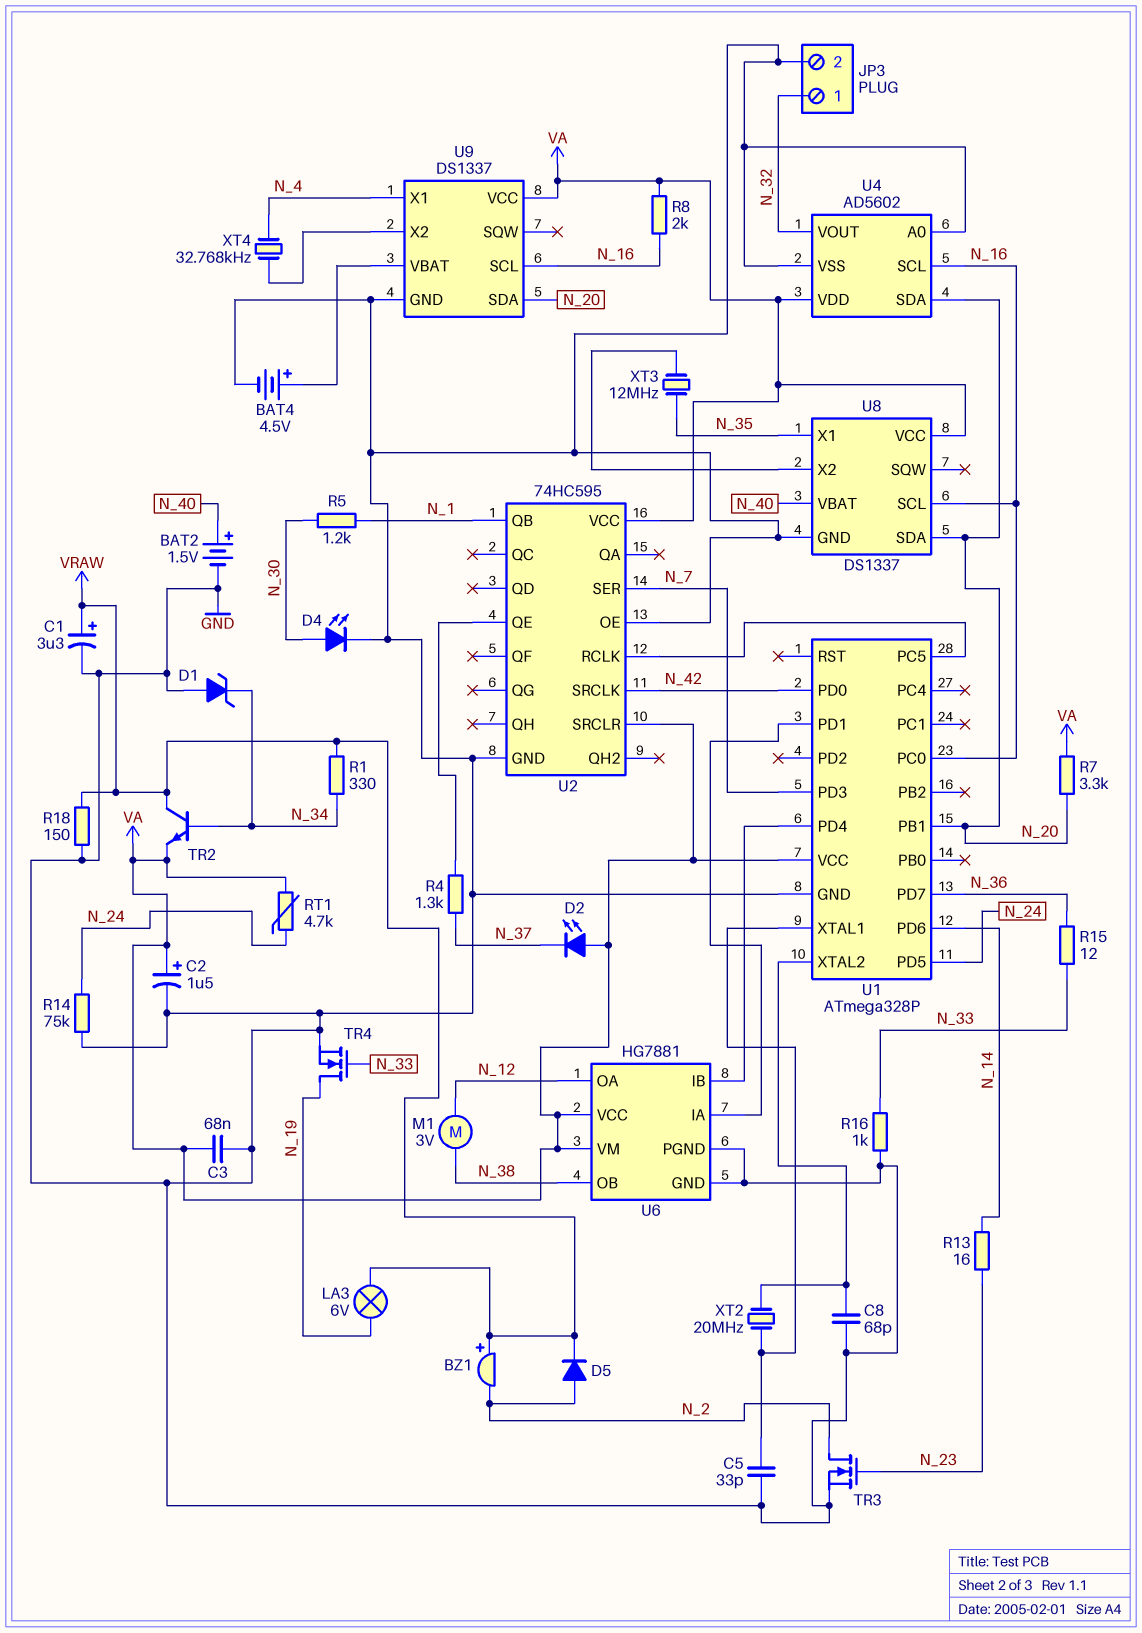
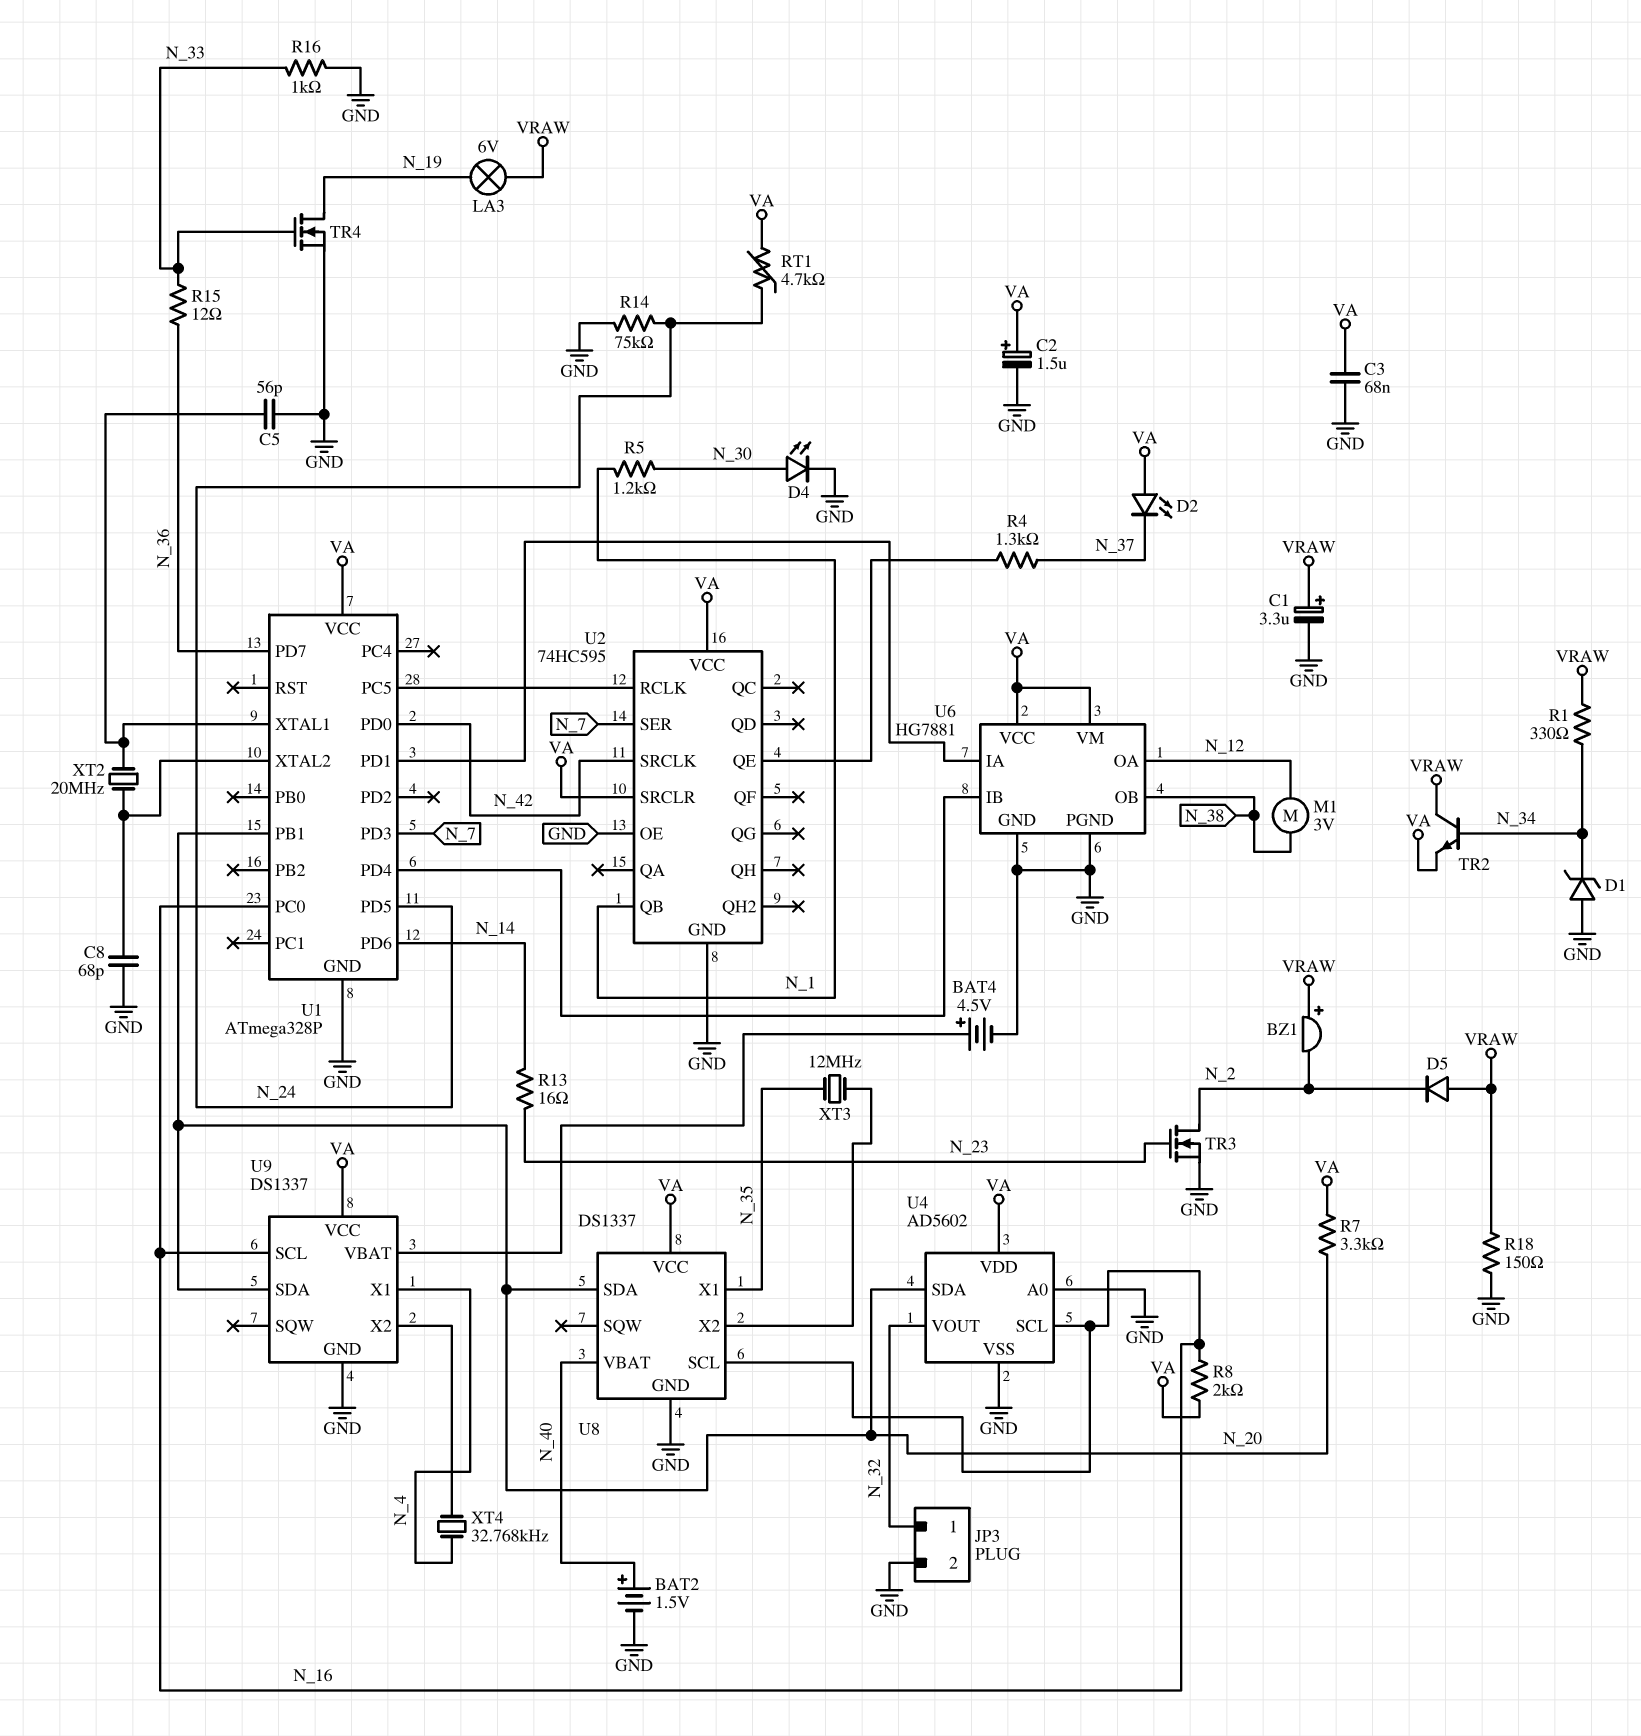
C5: 33pF (GND, U1/XTAL1) -> 56pF (GND, U1/XTAL1)
D5: diode (A N_2, K VRAW) -> diode (A VRAW, K N_2)

